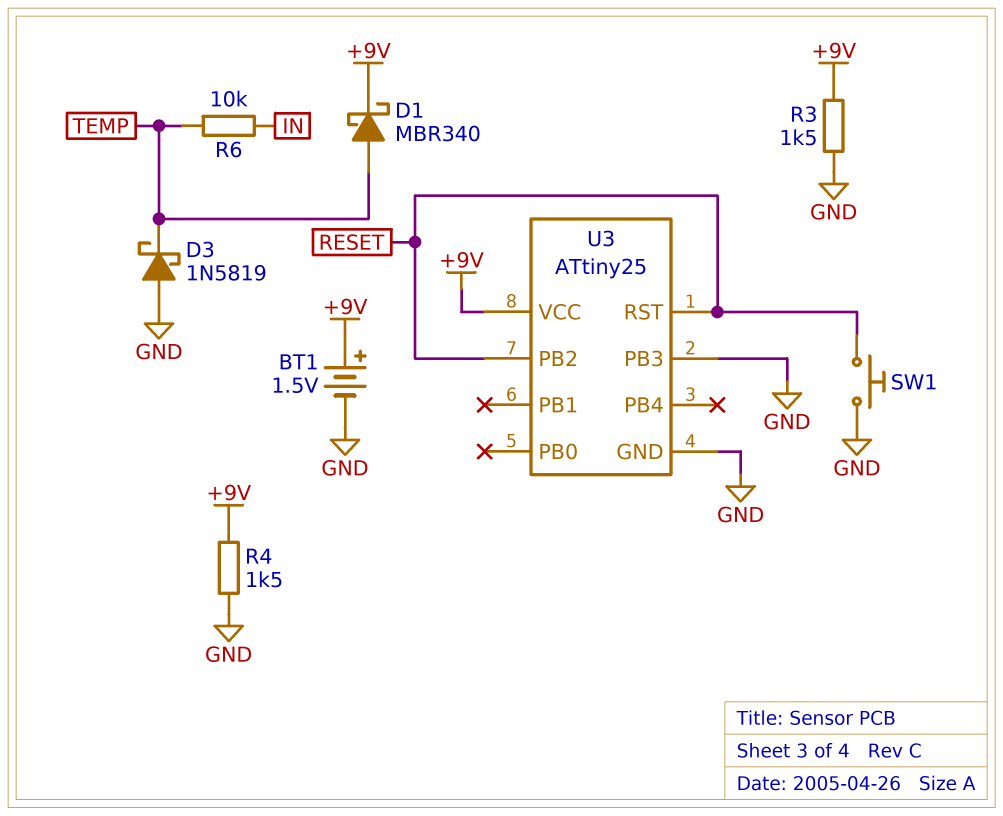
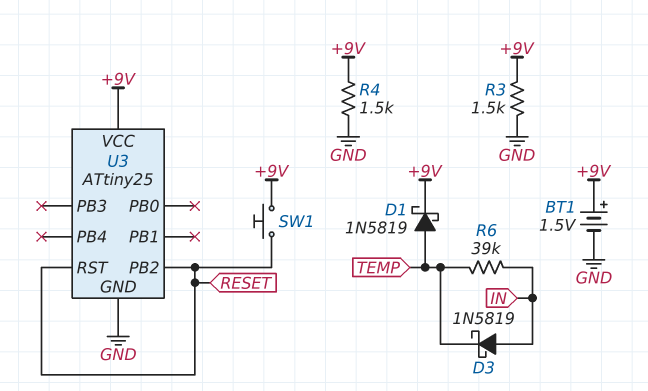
D1: schottky MBR340 (A TEMP, K +9V) -> schottky 1N5819 (A TEMP, K +9V)
D3: schottky 1N5819 (A GND, K TEMP) -> schottky 1N5819 (A IN, K TEMP)
R6: 10k (IN, TEMP) -> 39k (IN, TEMP)
SW1: button (GND, RESET) -> button (+9V, RESET)
U3 pin PB3: GND -> none

